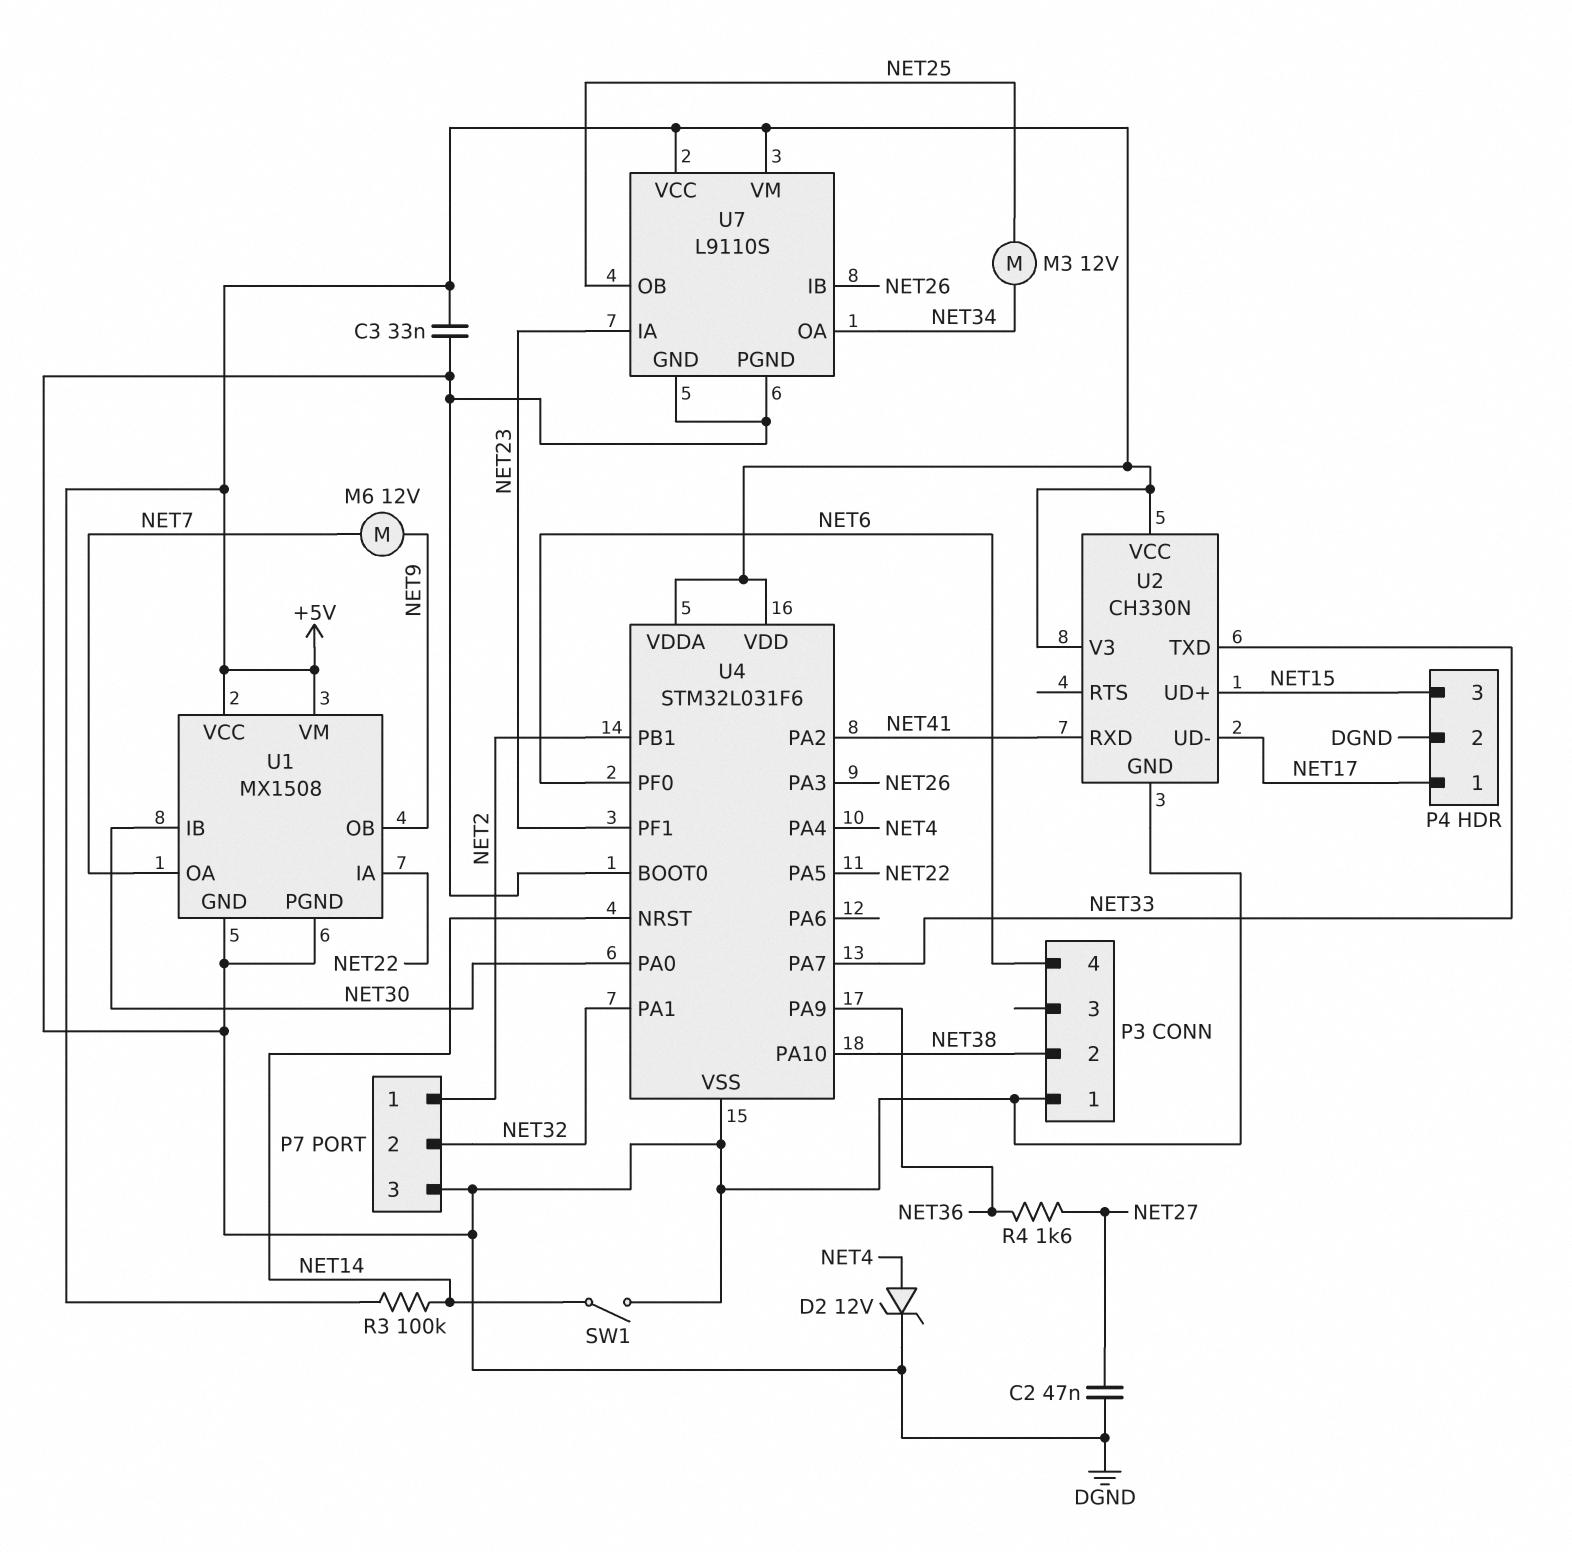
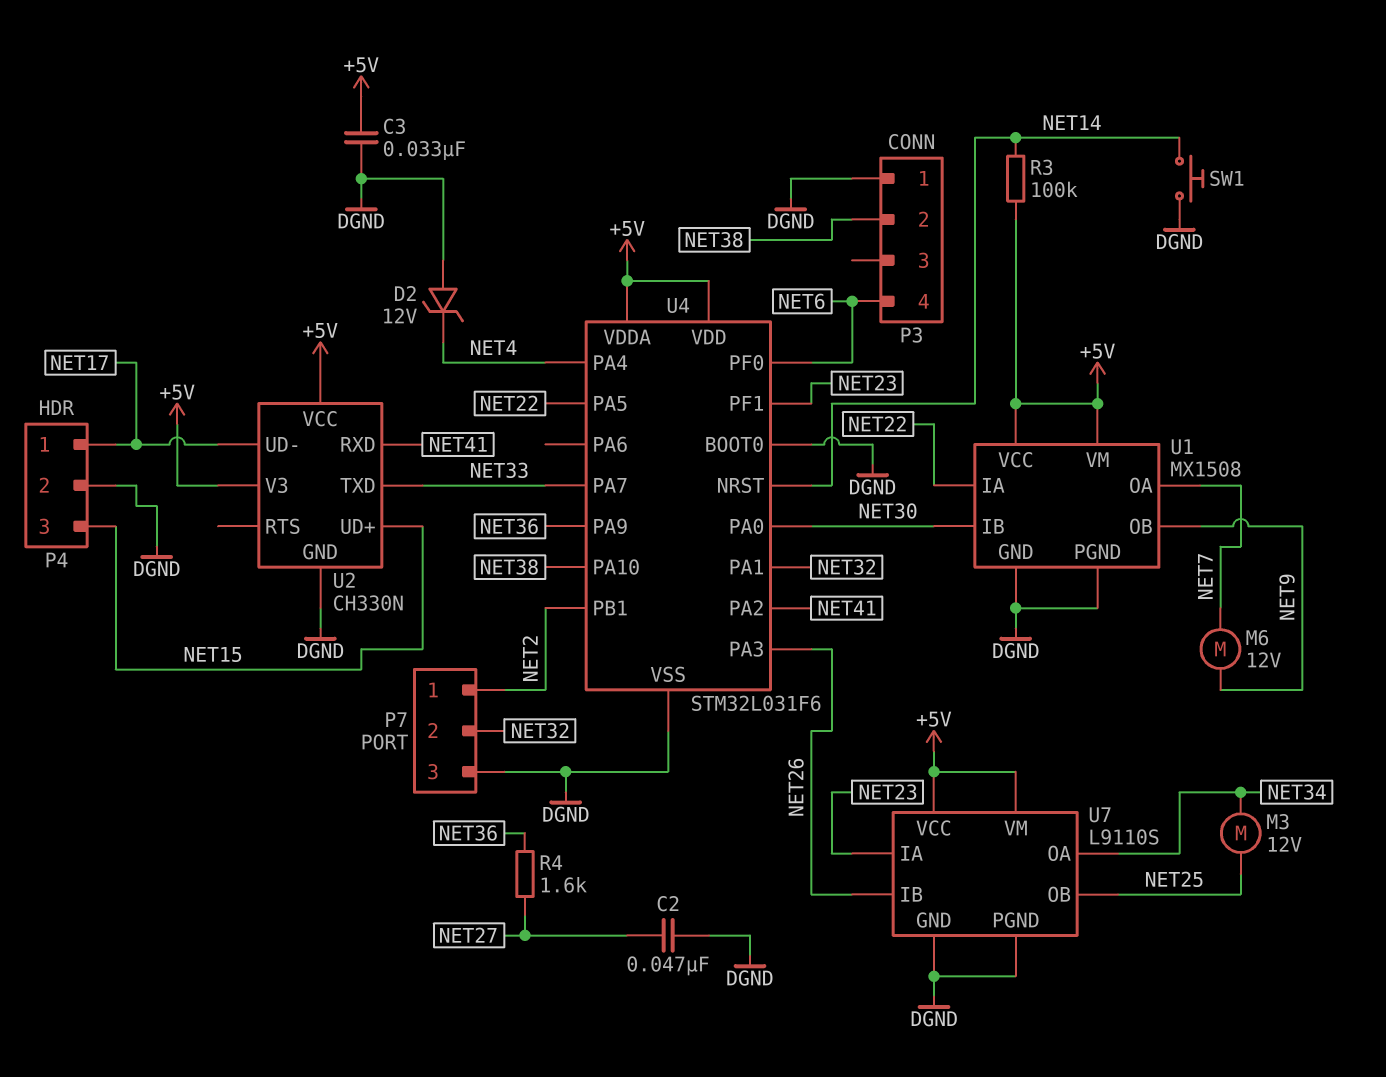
D2: zener 12V (A NET4, K DGND) -> zener 12V (A DGND, K NET4)
SW1: switch (DGND, NET14) -> button (DGND, NET14)

